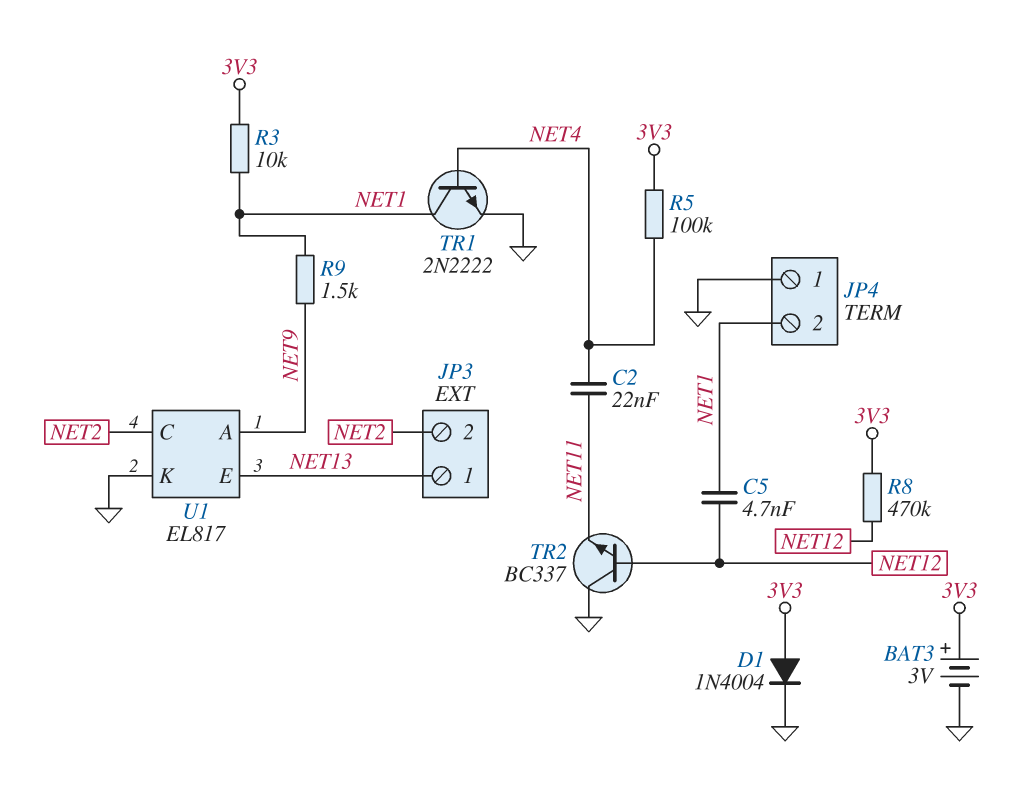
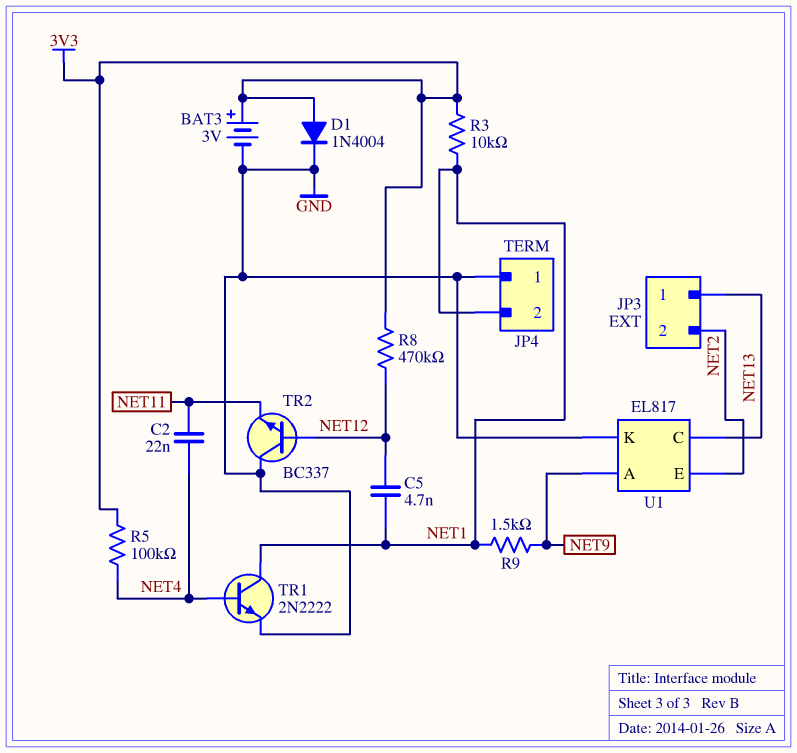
U1 pin C: NET2 -> NET13
U1 pin E: NET13 -> NET2

